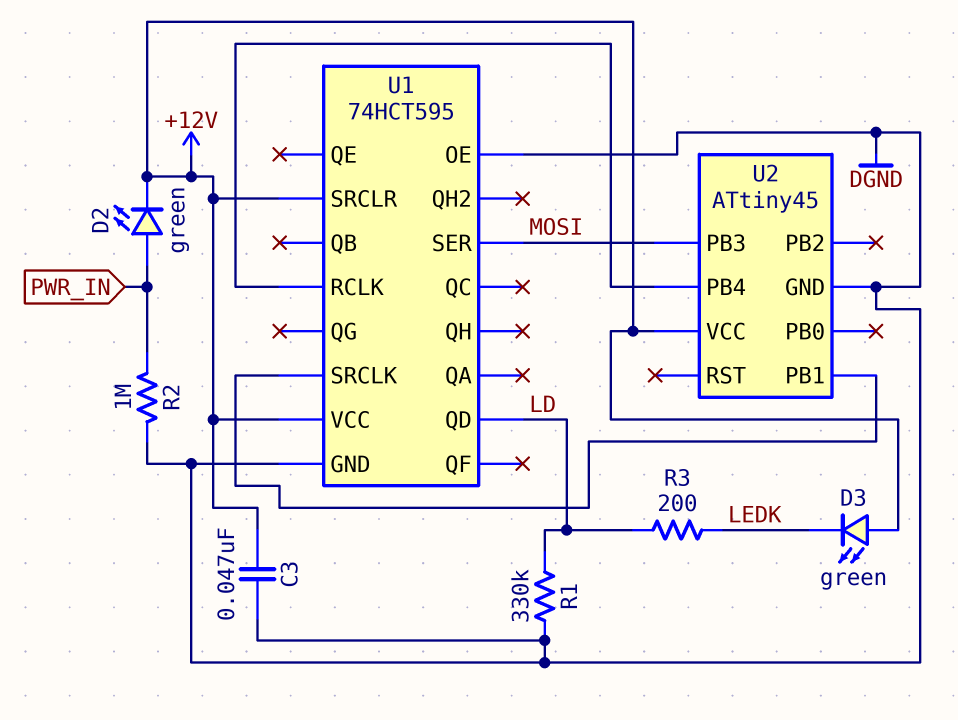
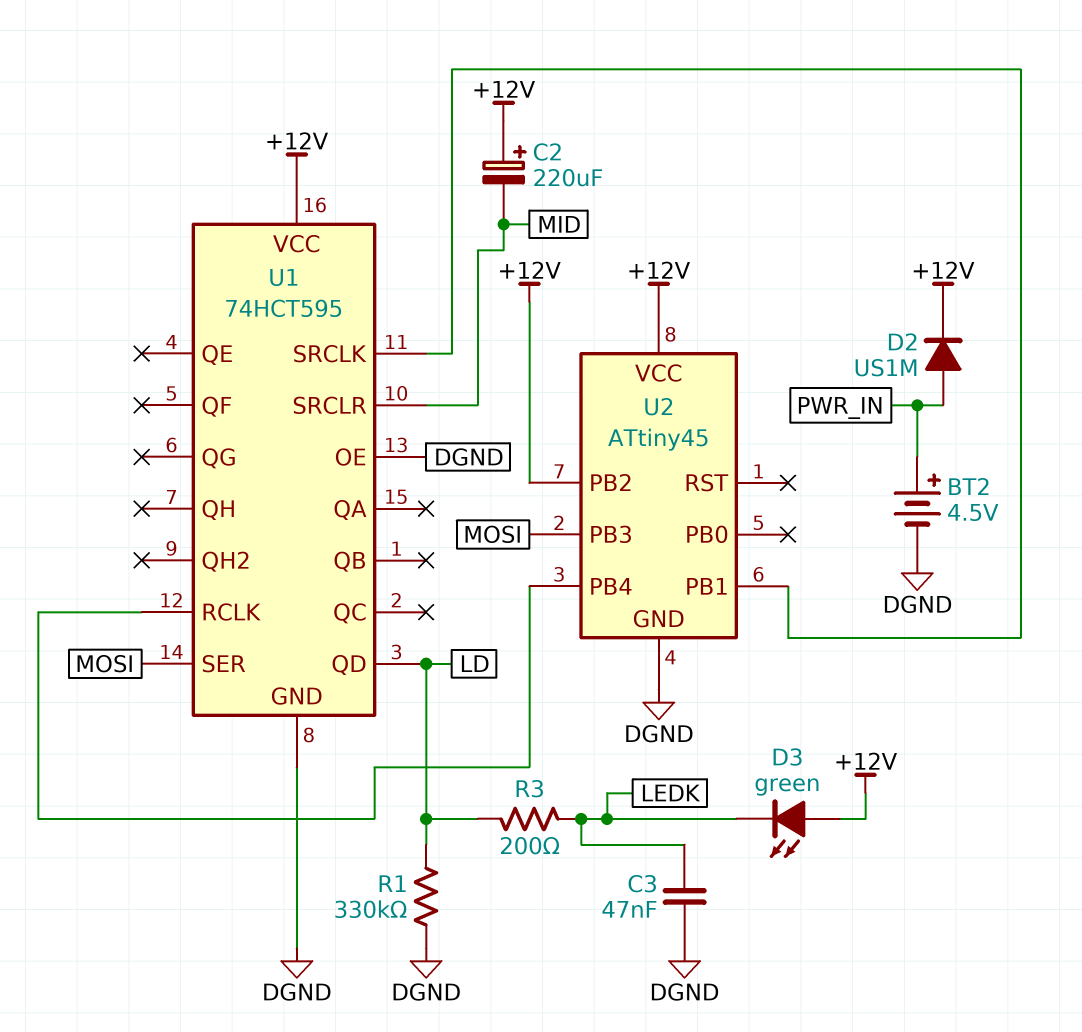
BT2: none -> 4.5V (plus PWR_IN, minus DGND)
C2: none -> 220uF (plus +12V, minus MID)
C3: 47nF (+12V, DGND) -> 47nF (DGND, LEDK)
D2: LED green (A PWR_IN, K +12V) -> diode US1M (A PWR_IN, K +12V)
R2: 1M (DGND, PWR_IN) -> none
U1 pin SRCLR: +12V -> MID
U2 pin PB2: none -> +12V

